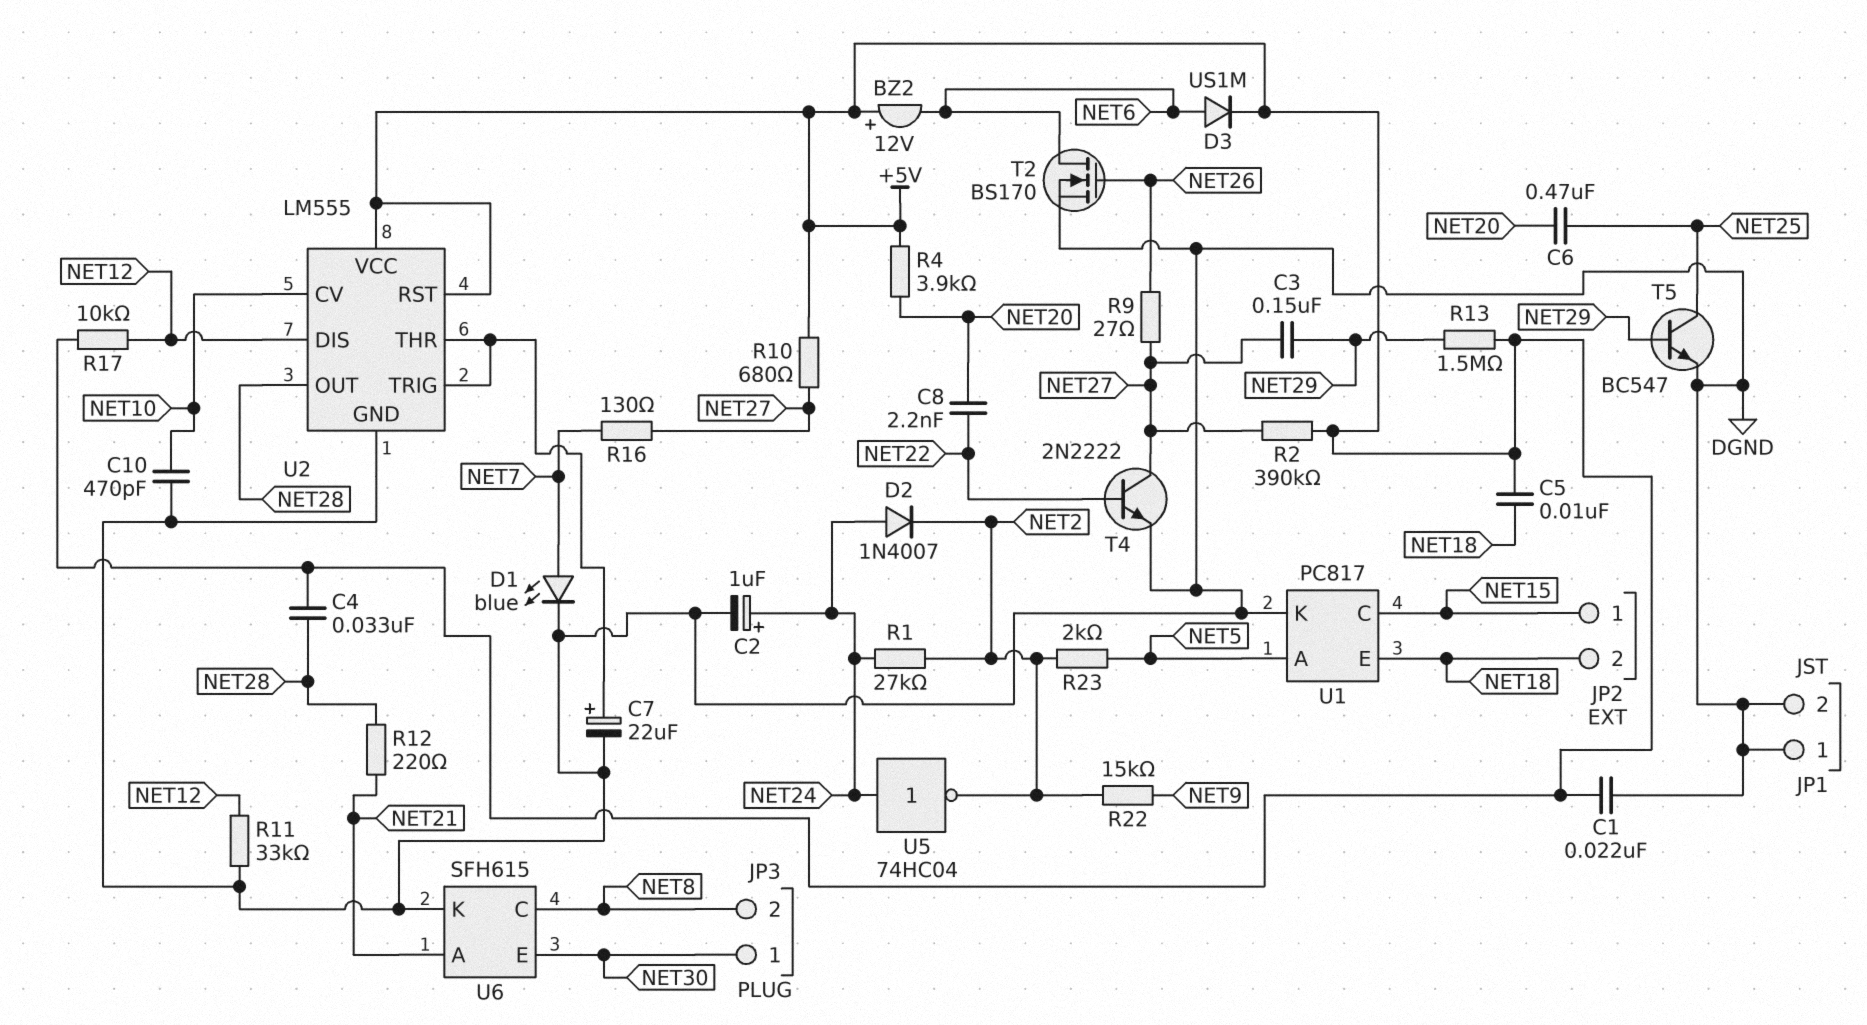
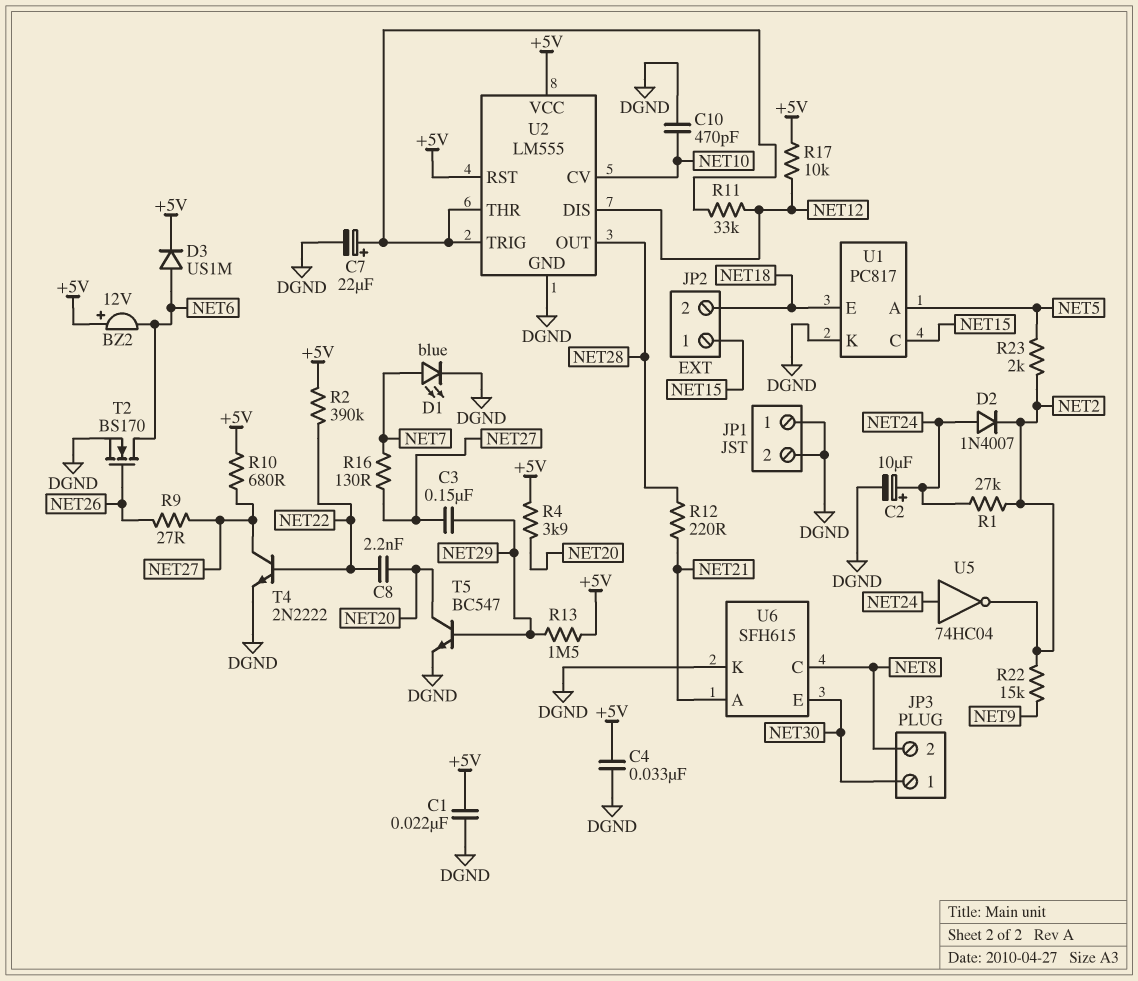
C2: 1uF (plus NET24, minus DGND) -> 10uF (plus NET24, minus DGND)
C4: 33nF (+5V, NET28) -> 33nF (+5V, DGND)
C5: 10nF (+5V, NET18) -> none
C6: 470nF (NET20, NET25) -> none
R2: 390k (+5V, NET27) -> 390k (+5V, NET22)
R11: 33k (DGND, NET12) -> 33k (NET12, U2/THR)
T5: NPN BC547 (B NET29, C NET25, E DGND) -> NPN BC547 (B NET29, C NET20, E DGND)

